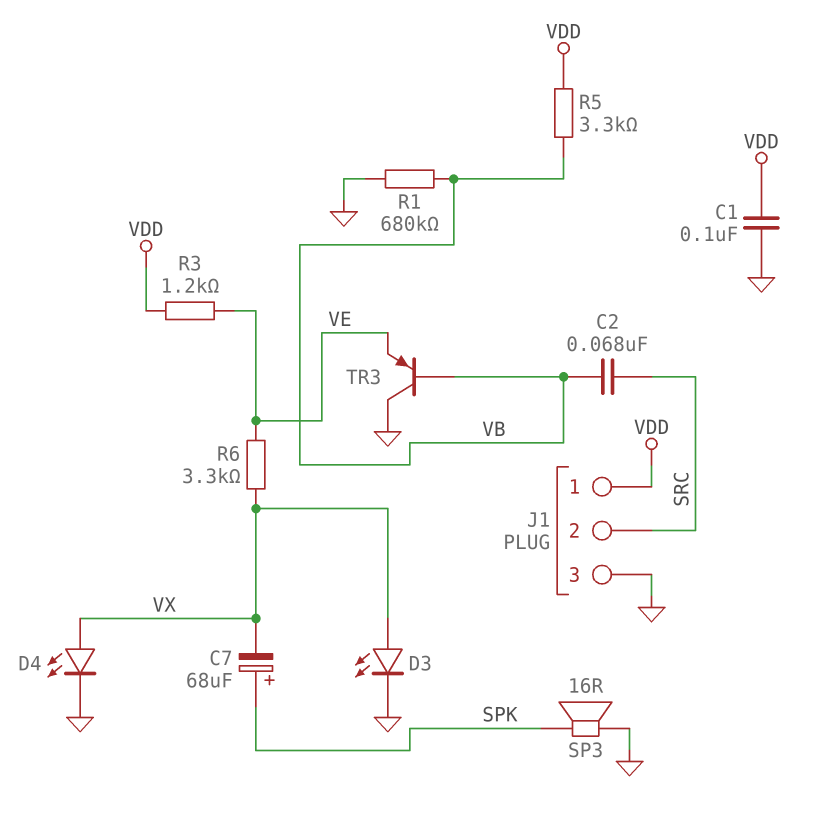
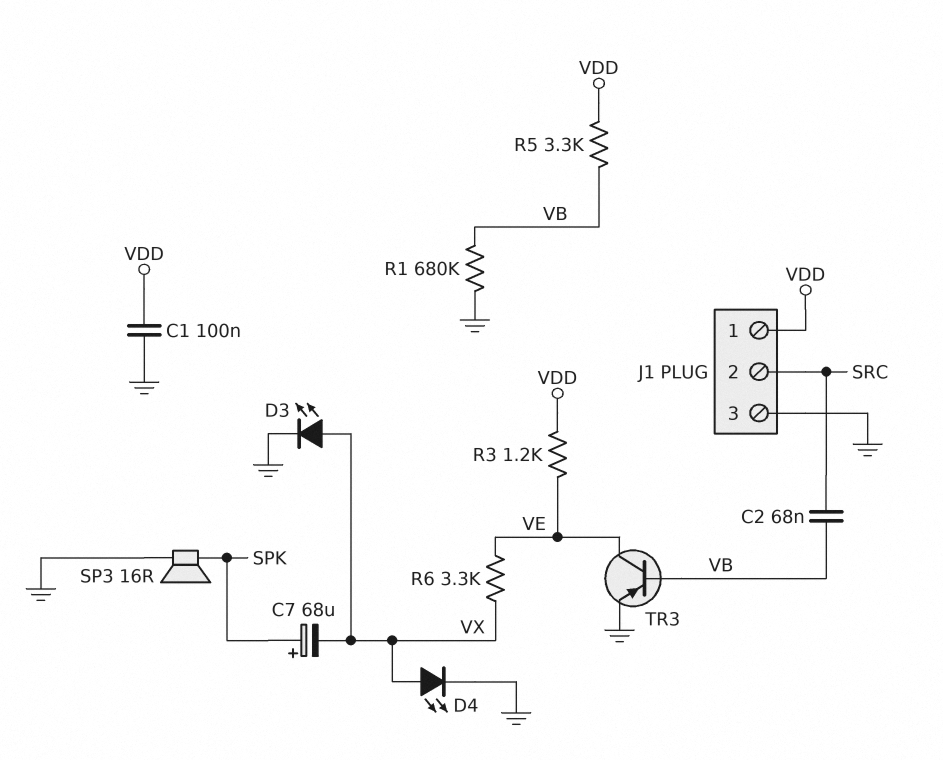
TR3: PNP (B VB, C GND, E VE) -> PNP (B VB, C VE, E GND)

